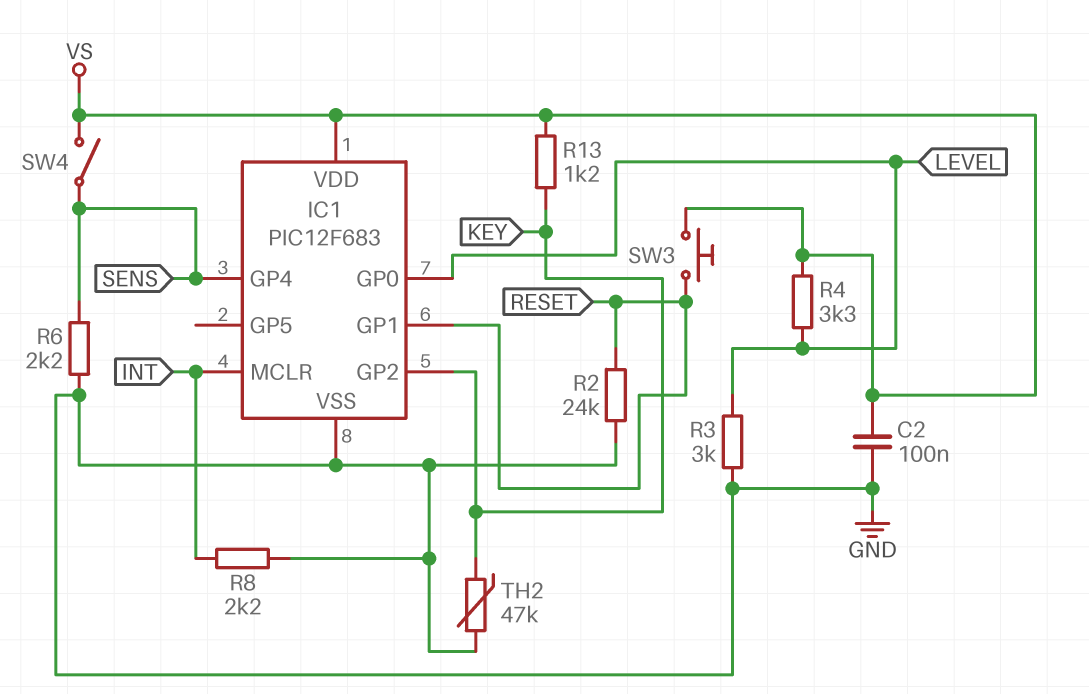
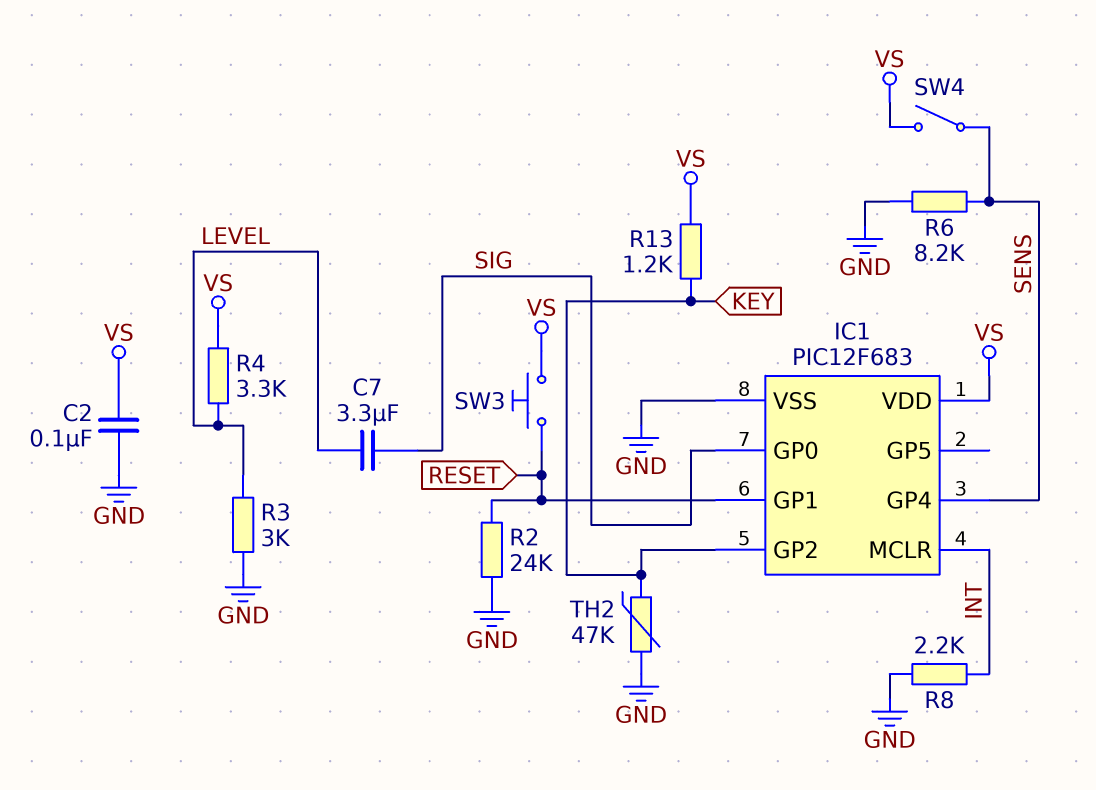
C7: none -> 3.3uF (LEVEL, SIG)
IC1 pin GP0: LEVEL -> SIG
R6: 2.2k (GND, SENS) -> 8.2k (GND, SENS)

